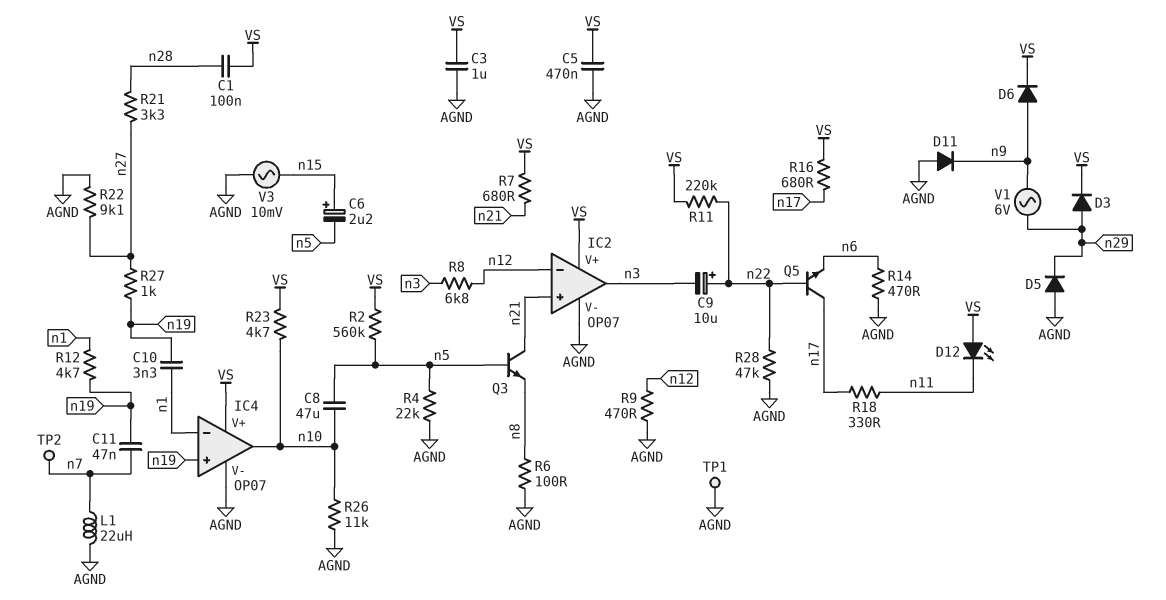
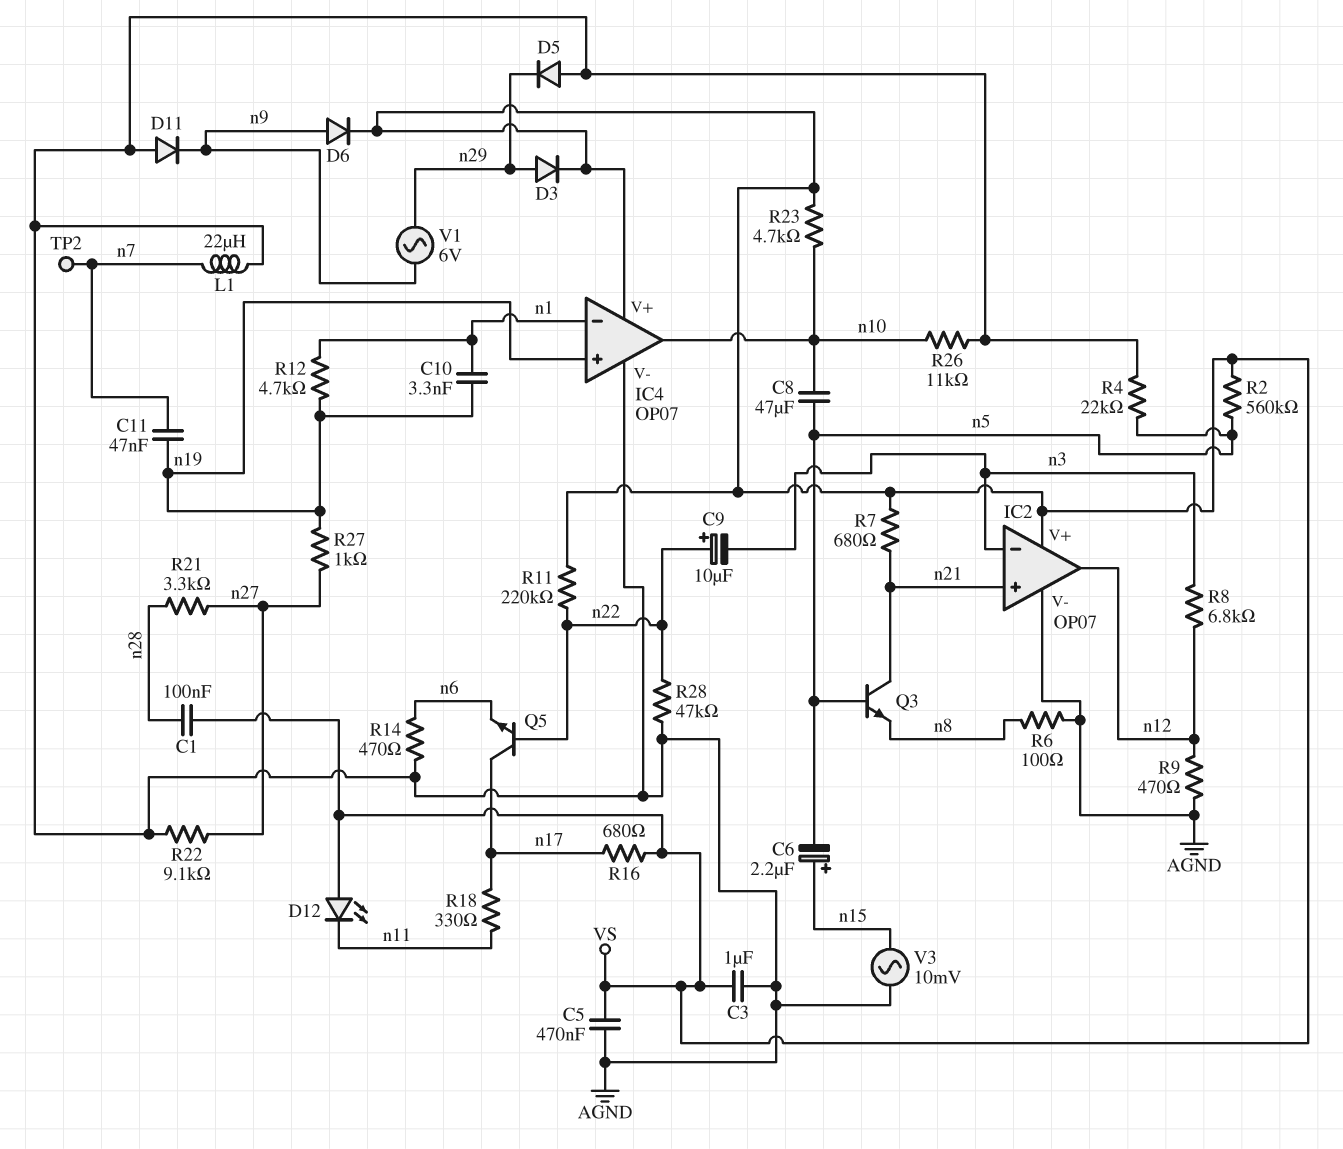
IC2 pin in-: n12 -> n3
IC2 pin out: n3 -> n12
TP1: test point (AGND) -> none

